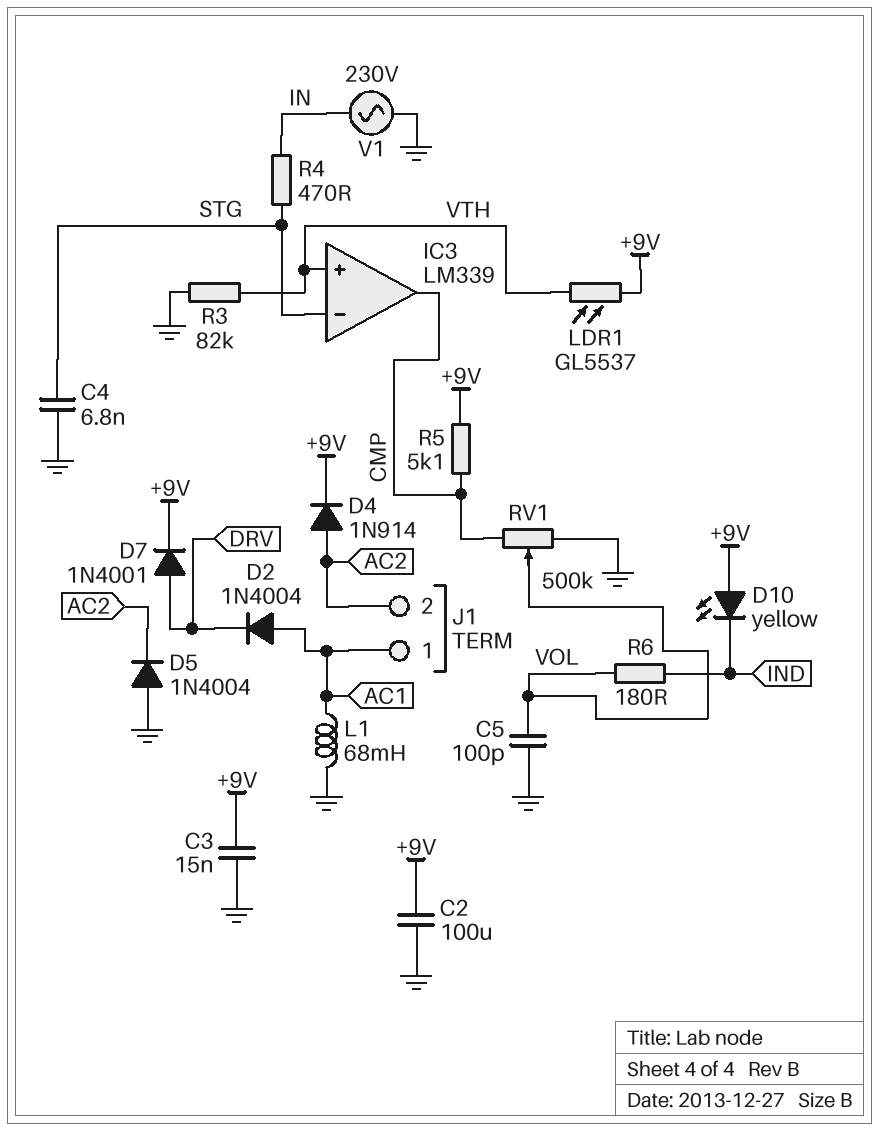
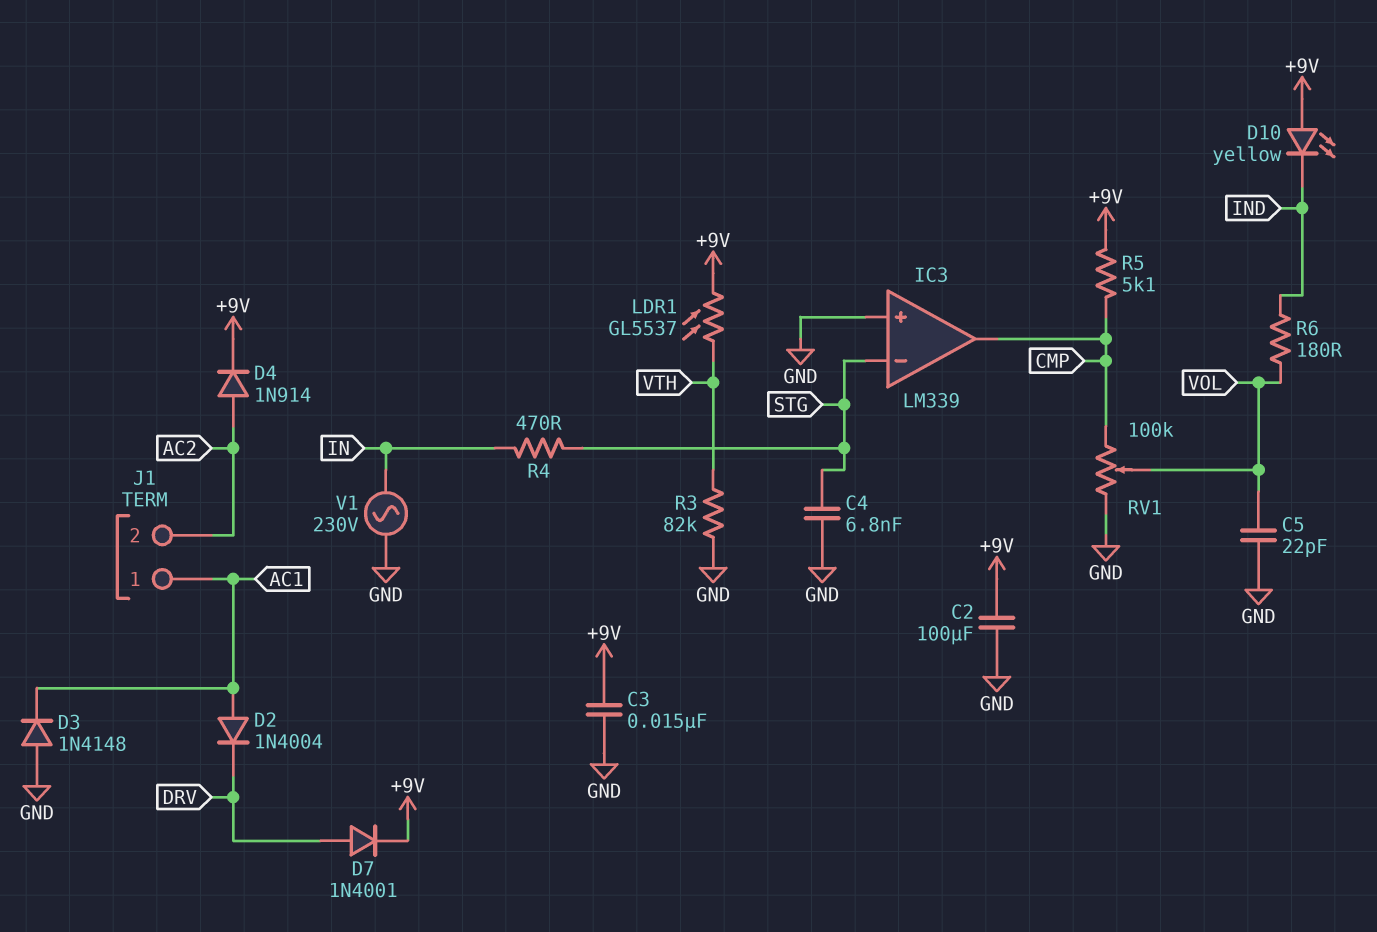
C5: 100pF (GND, VOL) -> 22pF (GND, VOL)
D3: none -> diode 1N4148 (A GND, K AC1)
D5: diode 1N4004 (A GND, K AC2) -> none
IC3 pin in+: VTH -> GND
L1: 68mH (AC1, GND) -> none
RV1: 500k (CMP, GND, wiper VOL) -> 100k (CMP, GND, wiper VOL)

